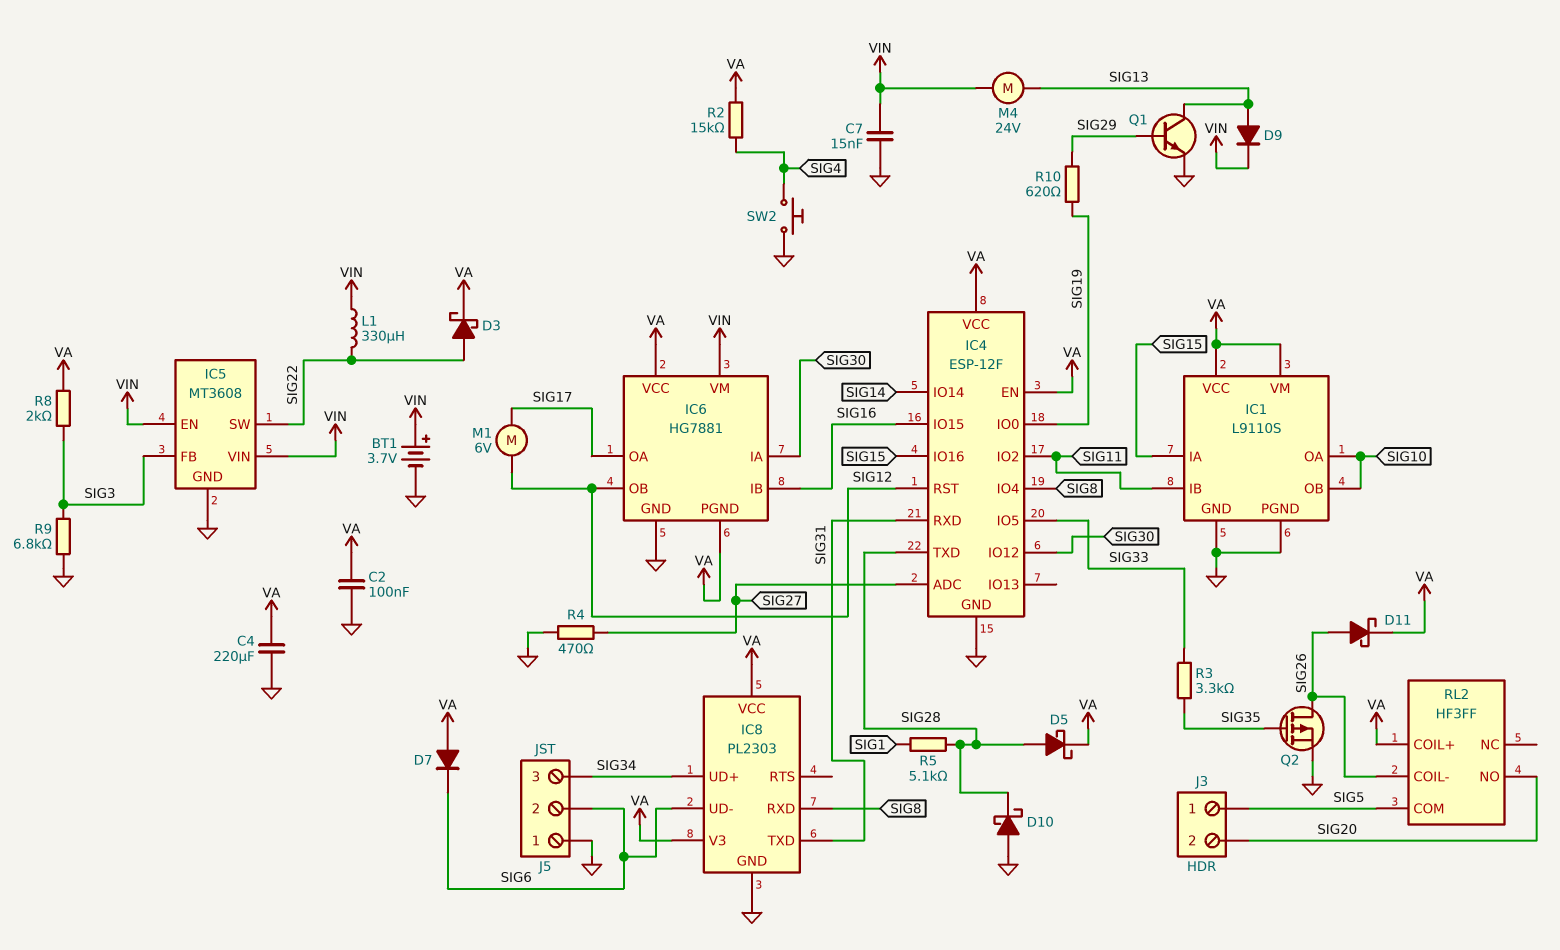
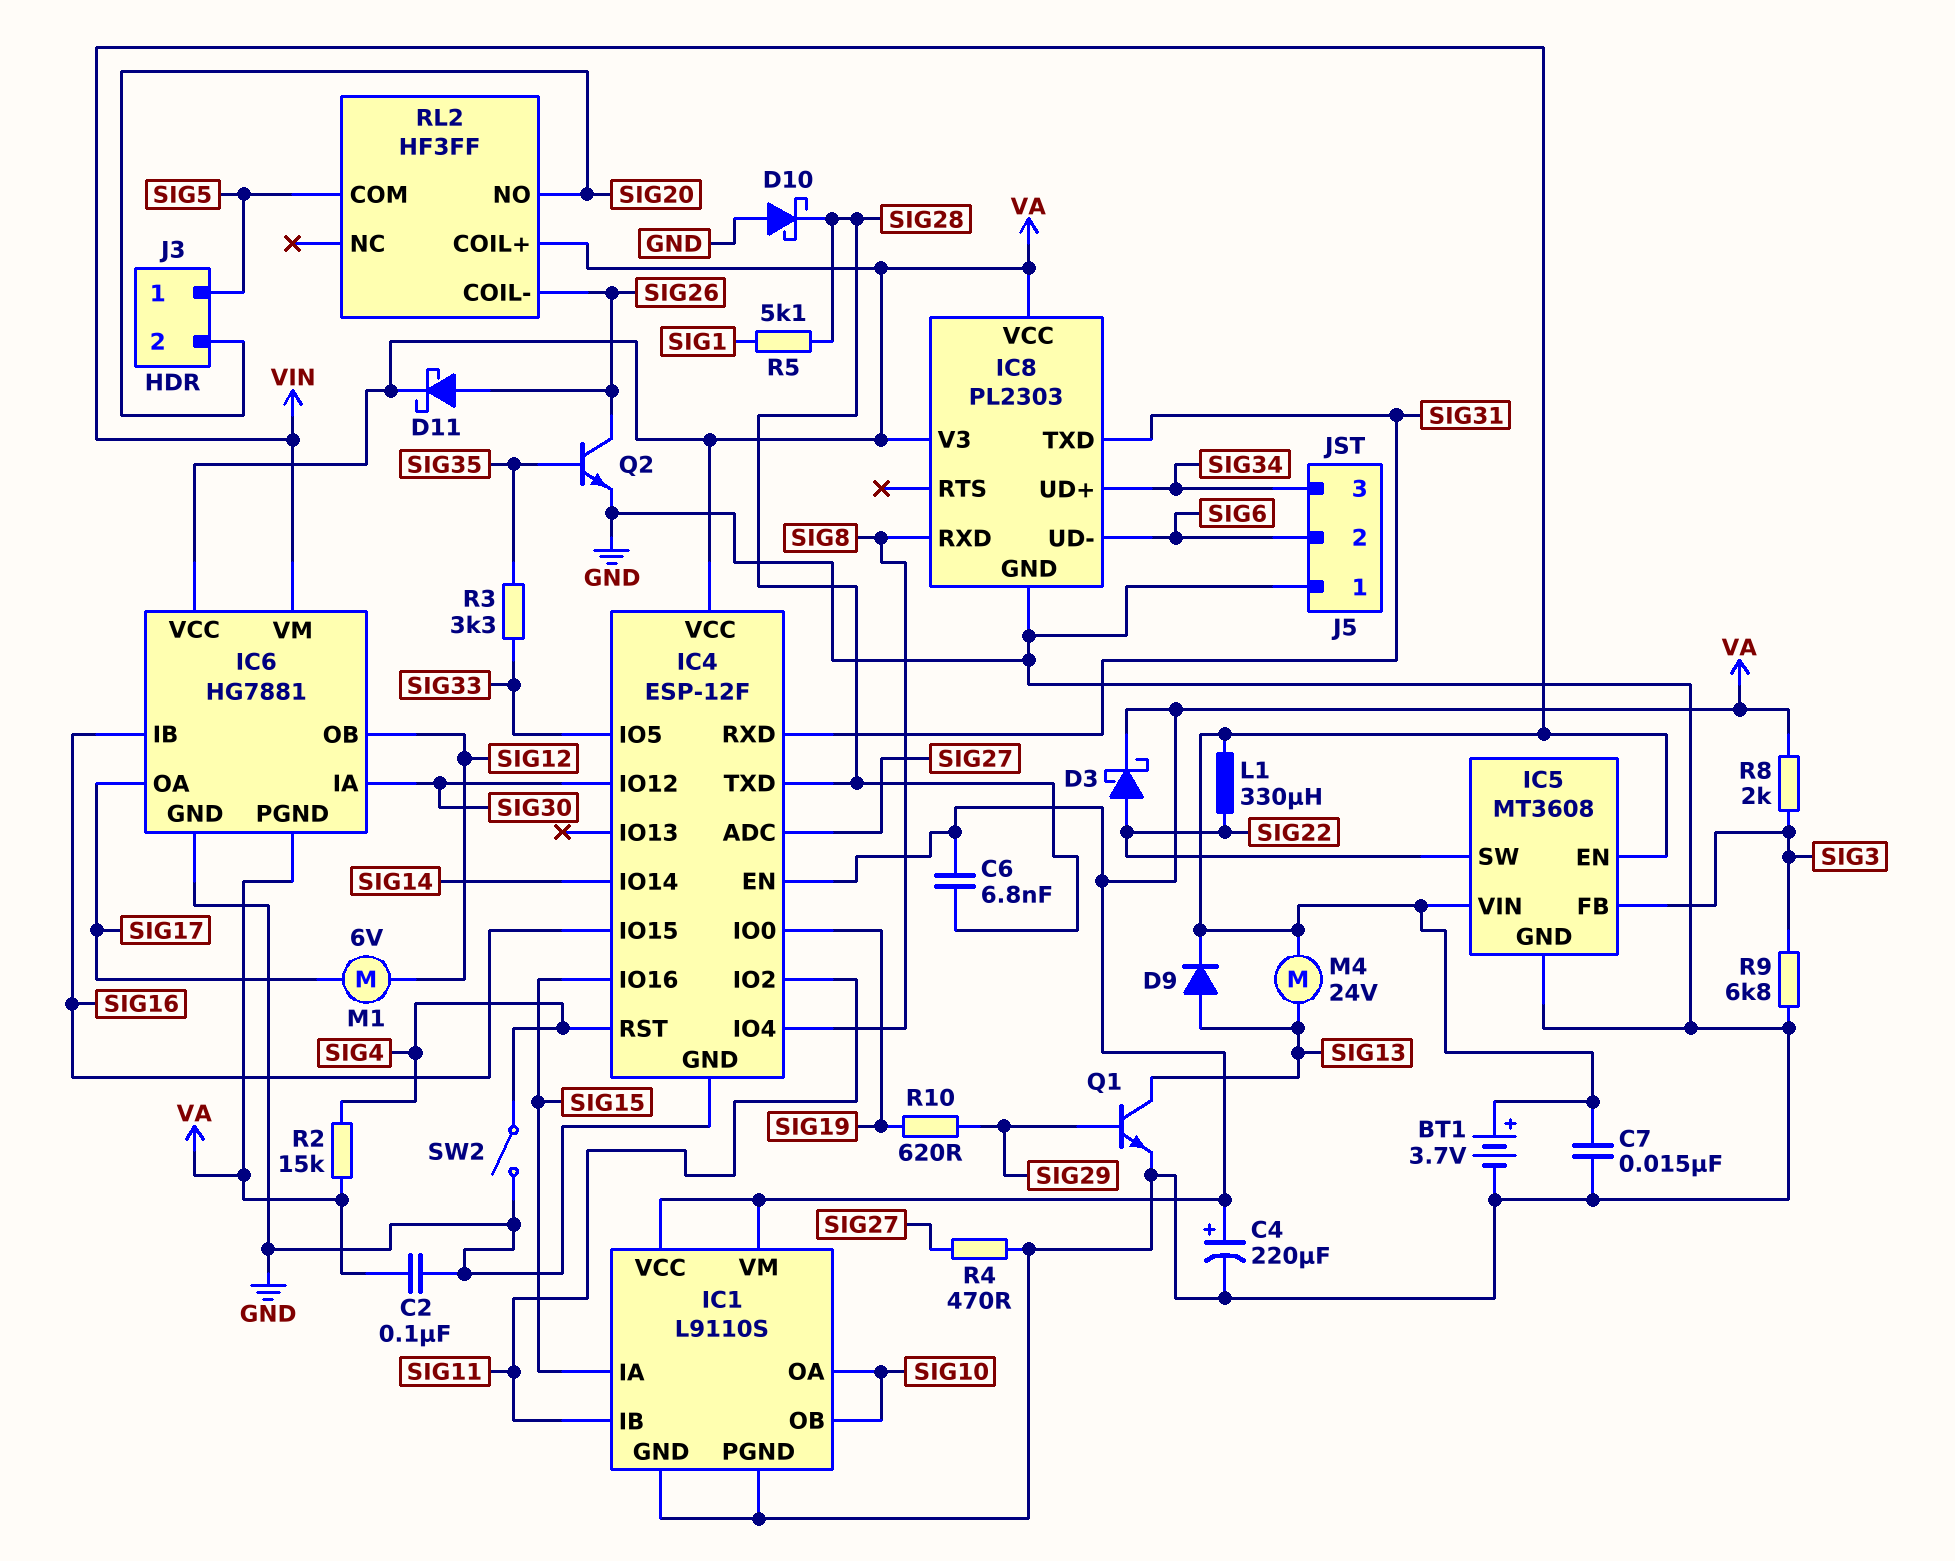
C4: 220uF (GND, VA) -> 220uF (plus VA, minus GND)
C6: none -> 6.8nF (SIG28, VA)
D5: schottky (A SIG28, K VA) -> none
D7: diode (A VA, K SIG6) -> none
IC4 pin RST: SIG12 -> SIG4
Q2: PMOS (G SIG35, D SIG26, S GND) -> NPN (B SIG35, C SIG26, E GND)
SW2: button (GND, SIG4) -> switch (GND, SIG4)

